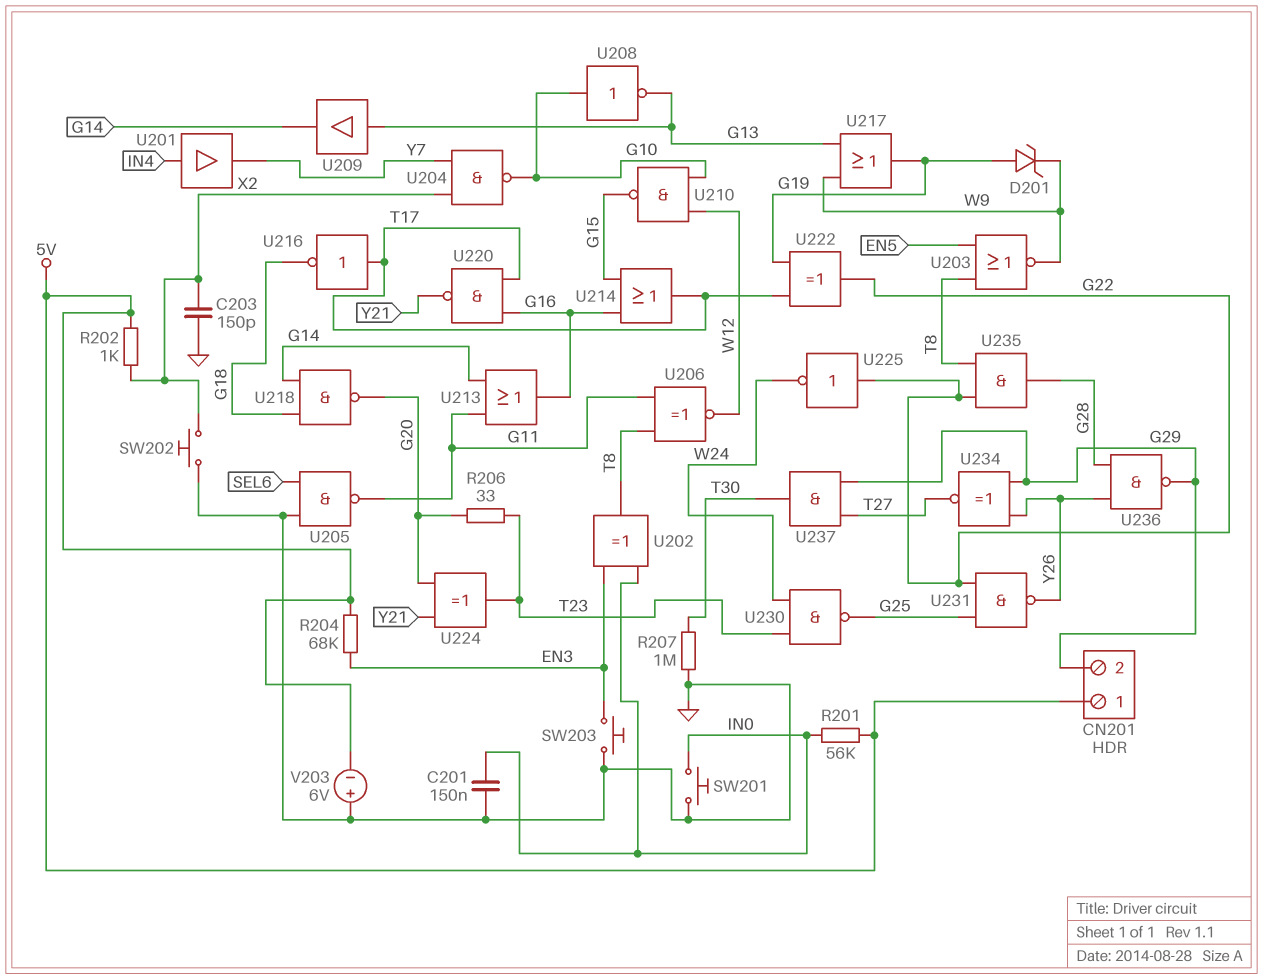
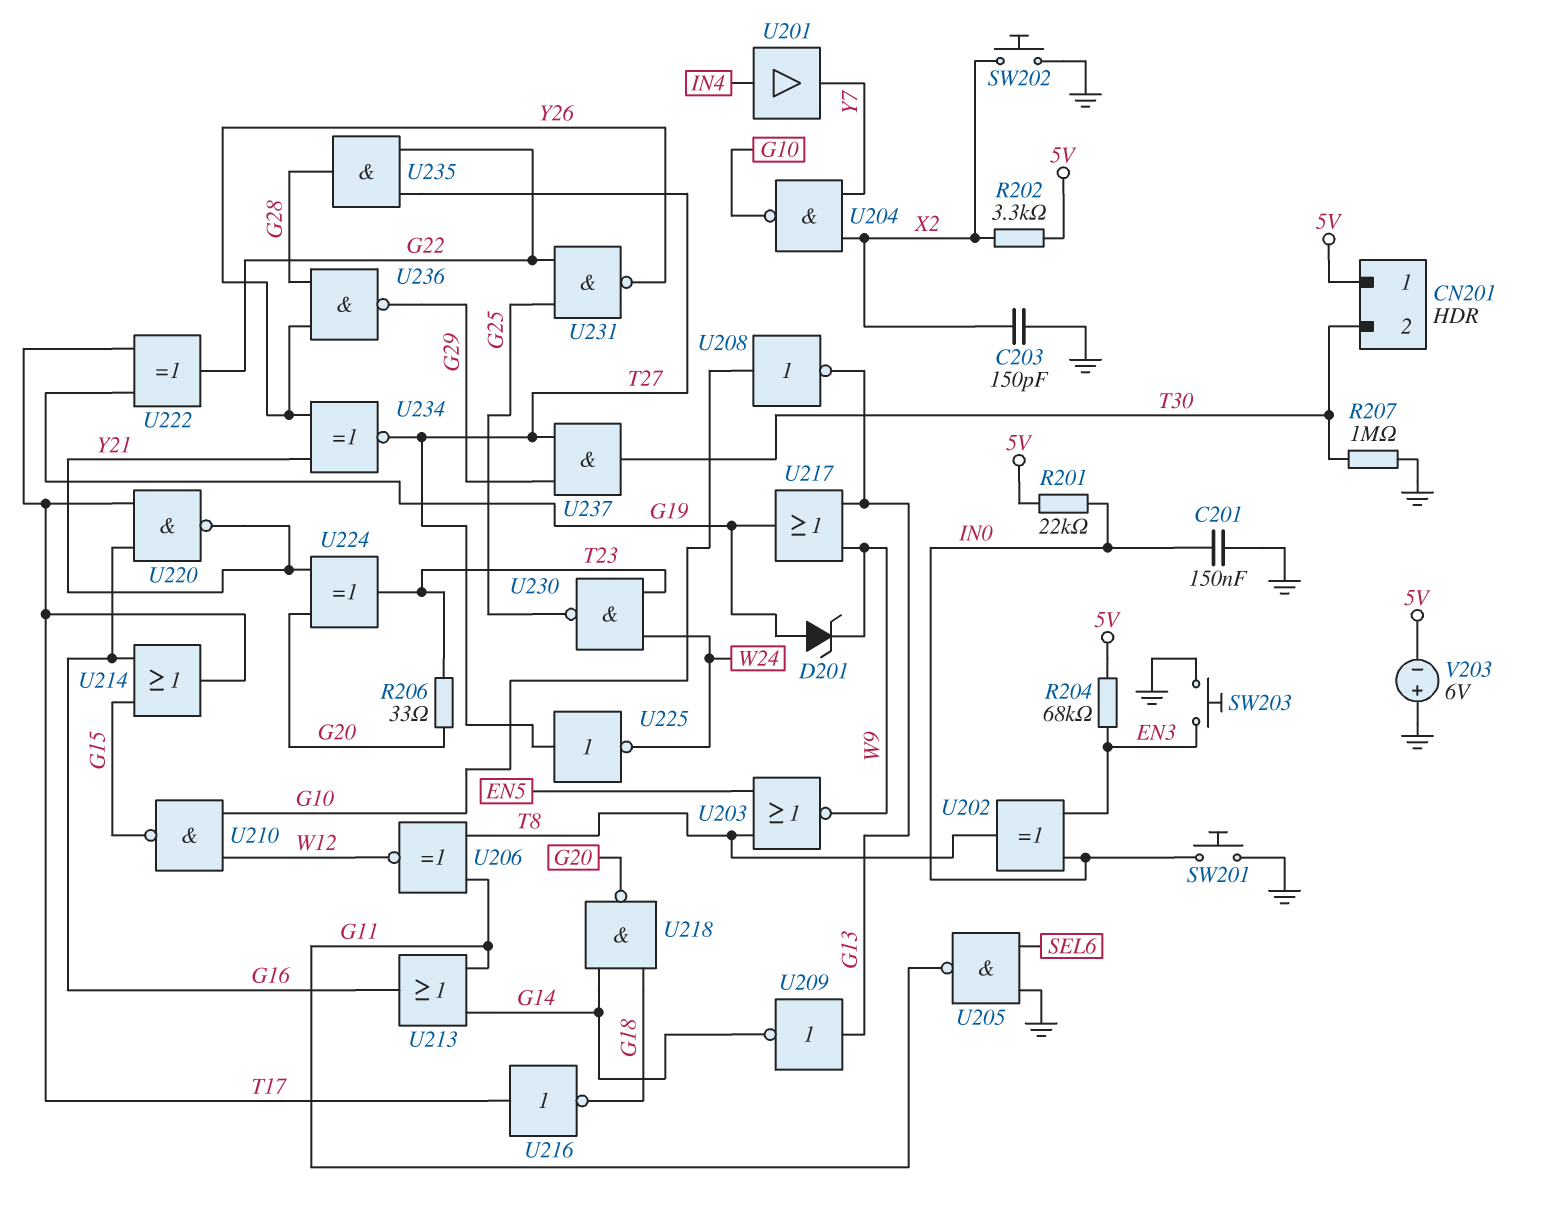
CN201 pin 2: G29 -> T30
R201: 56k (5V, IN0) -> 22k (5V, IN0)
R202: 1k (5V, X2) -> 3.3k (5V, X2)
U209: buffer (in G13, out G14) -> NOT (in G13, out G14)
U225: NOT (in G22, out W24) -> NOT (in T27, out W24)
U234: XNOR (in G29, in Y26, out T27) -> XNOR (in Y21, in Y26, out T27)
U235: AND (in G22, in T8, out G28) -> AND (in G22, in T27, out G28)

